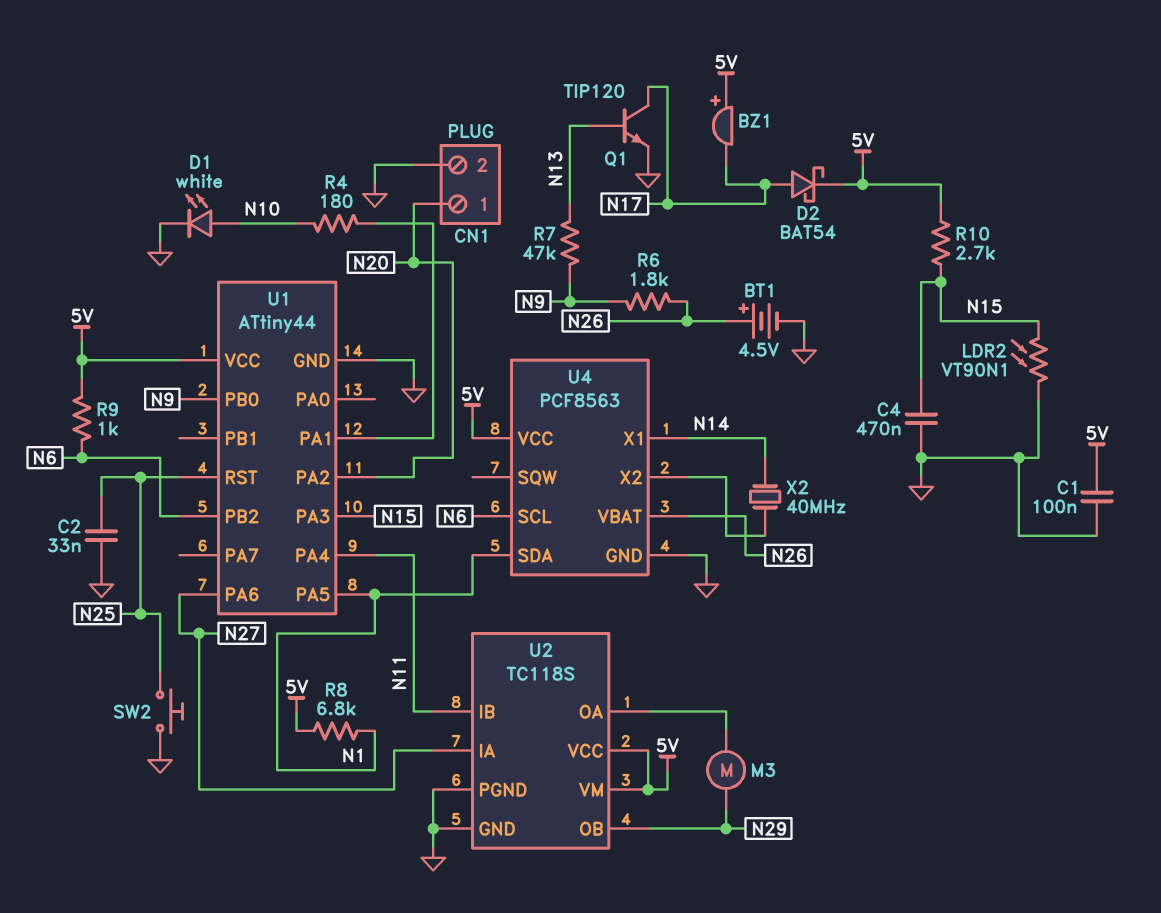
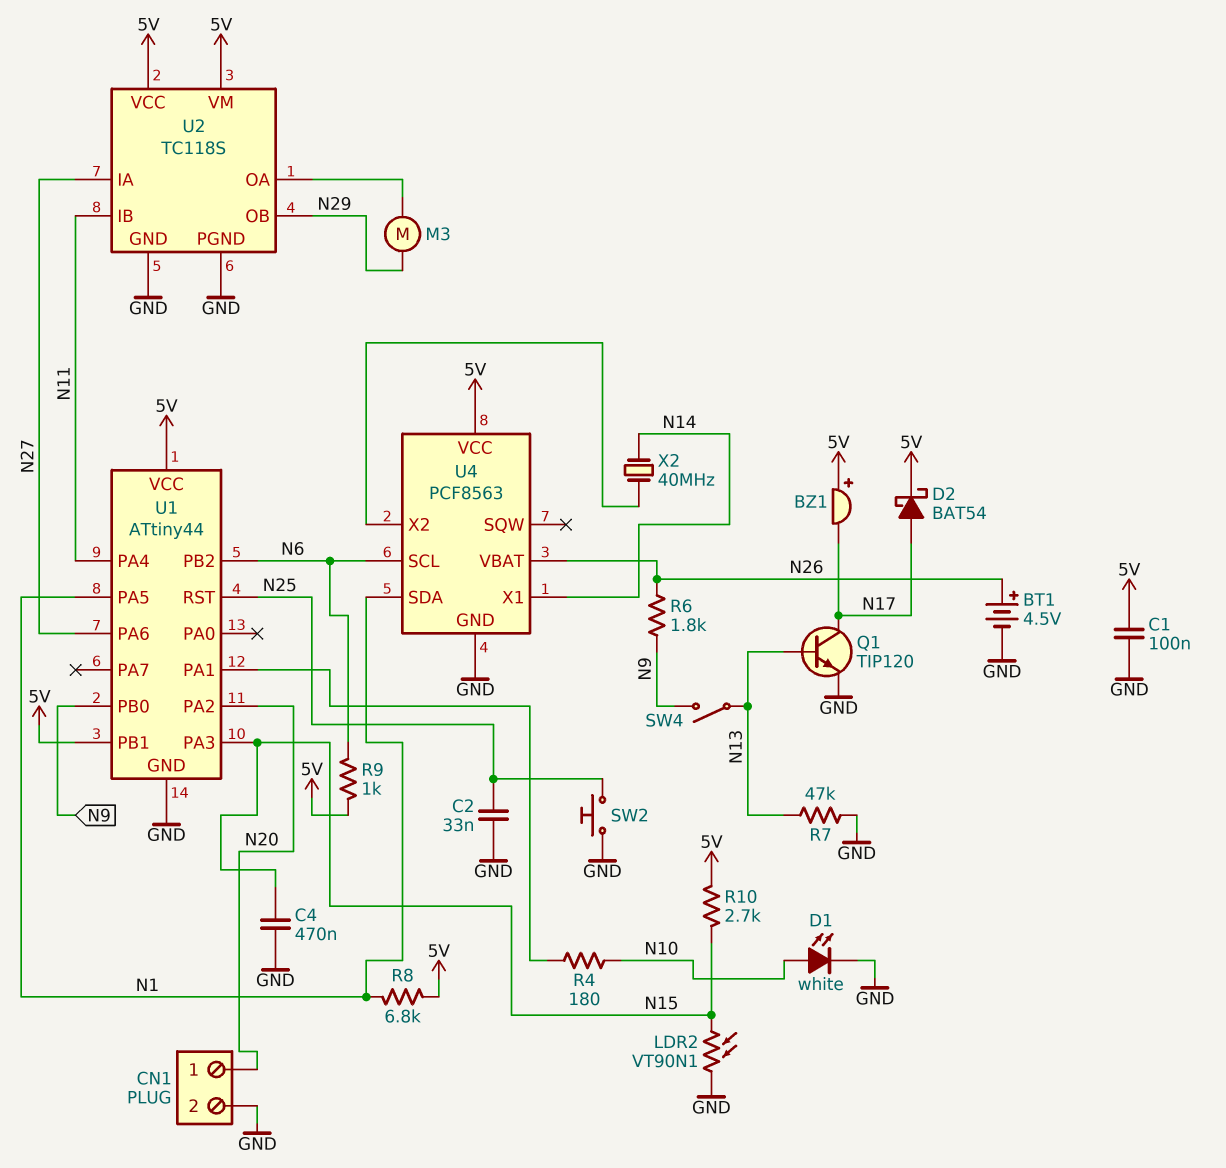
R7: 47k (N9, N13) -> 47k (GND, N13)
SW4: none -> switch (N9, N13)
U1 pin PB1: none -> 5V

